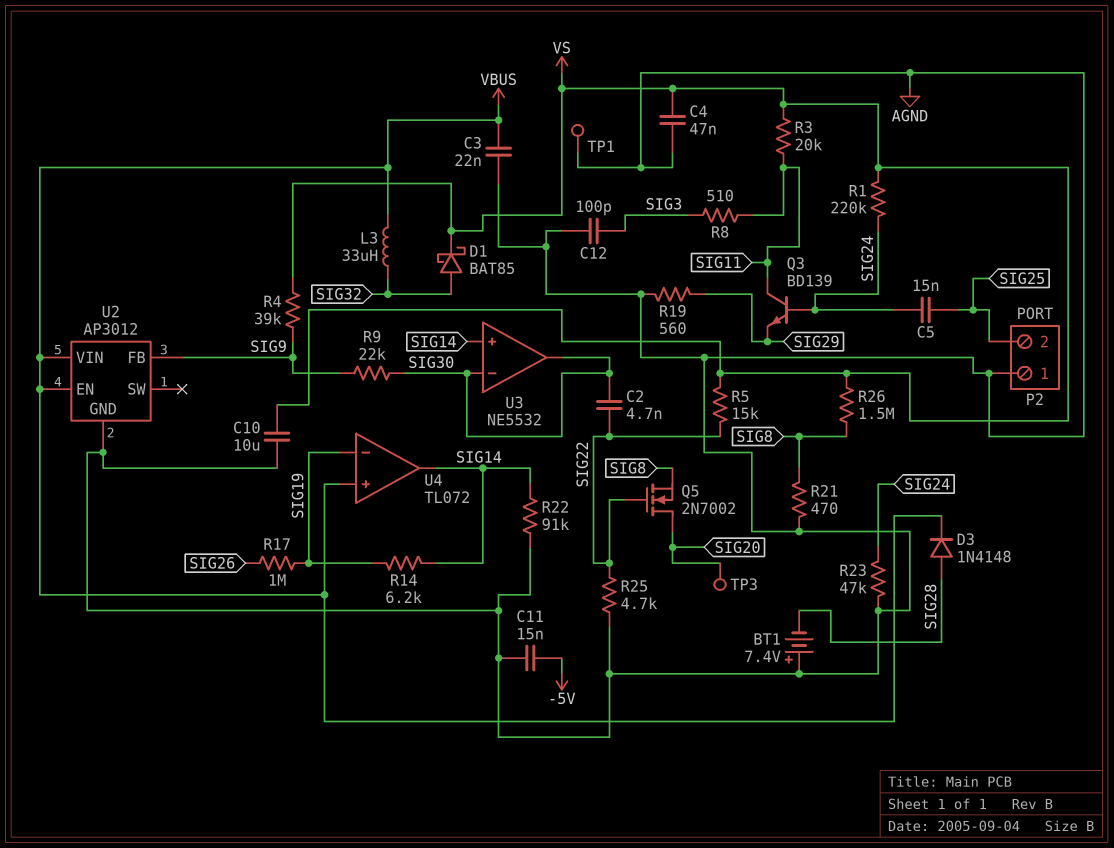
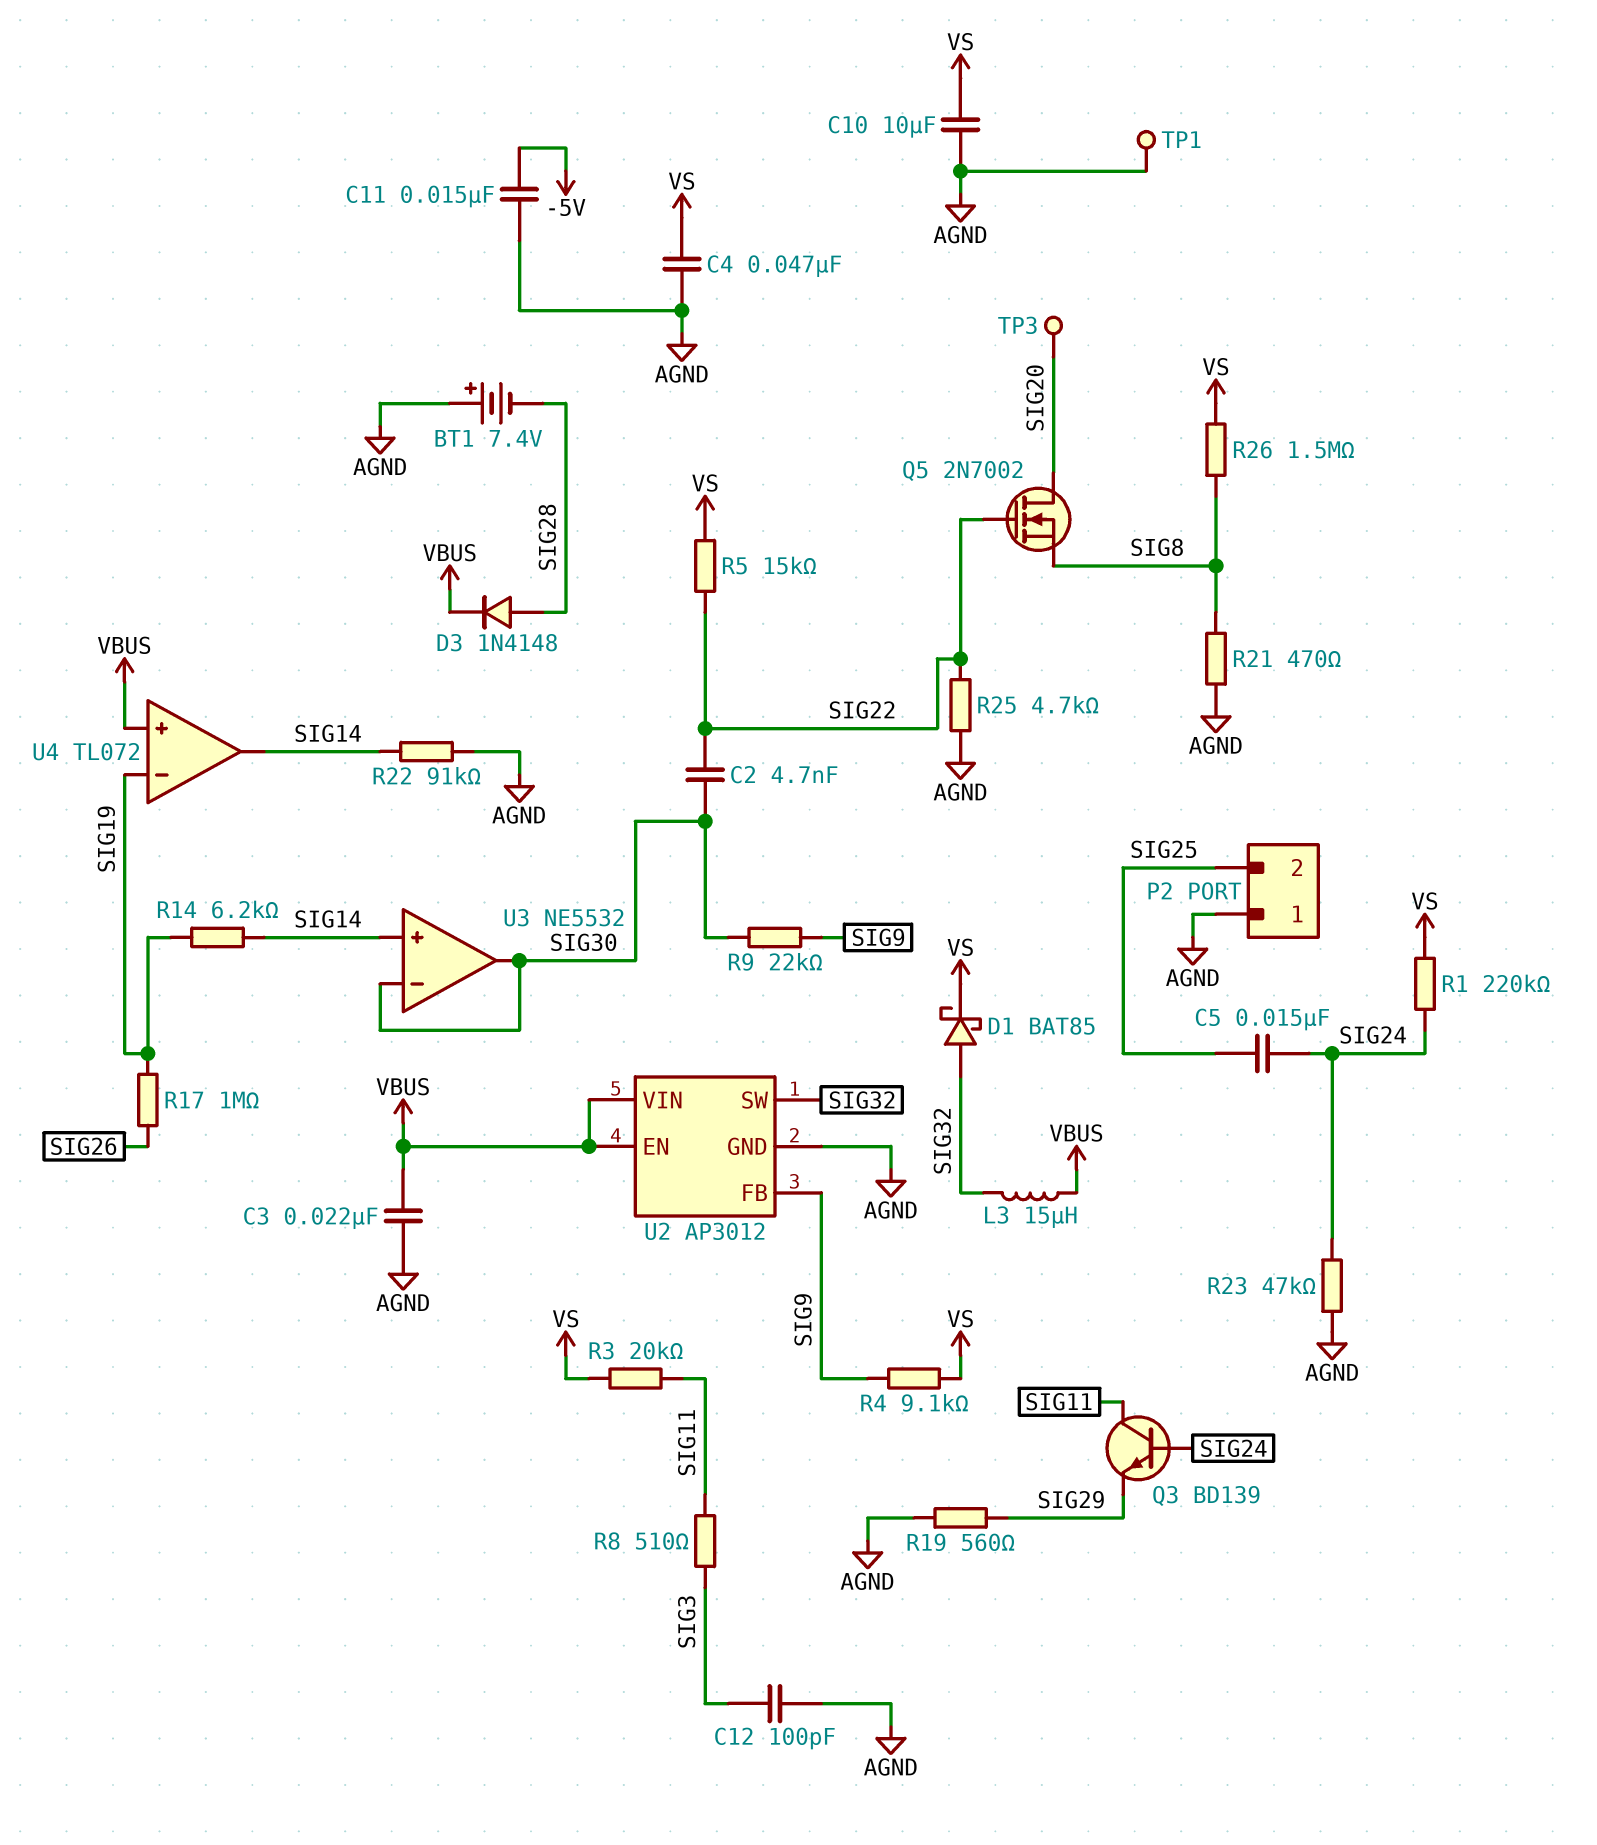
L3: 33uH (SIG32, VBUS) -> 15uH (SIG32, VBUS)
R4: 39k (SIG9, VS) -> 9.1k (SIG9, VS)
U2 pin SW: none -> SIG32

